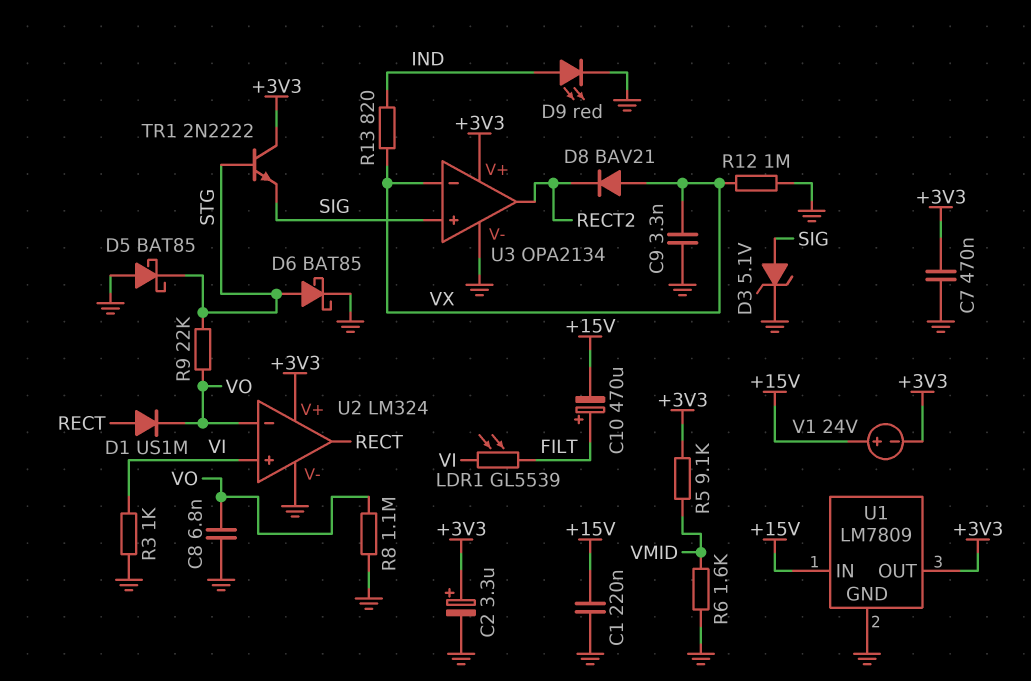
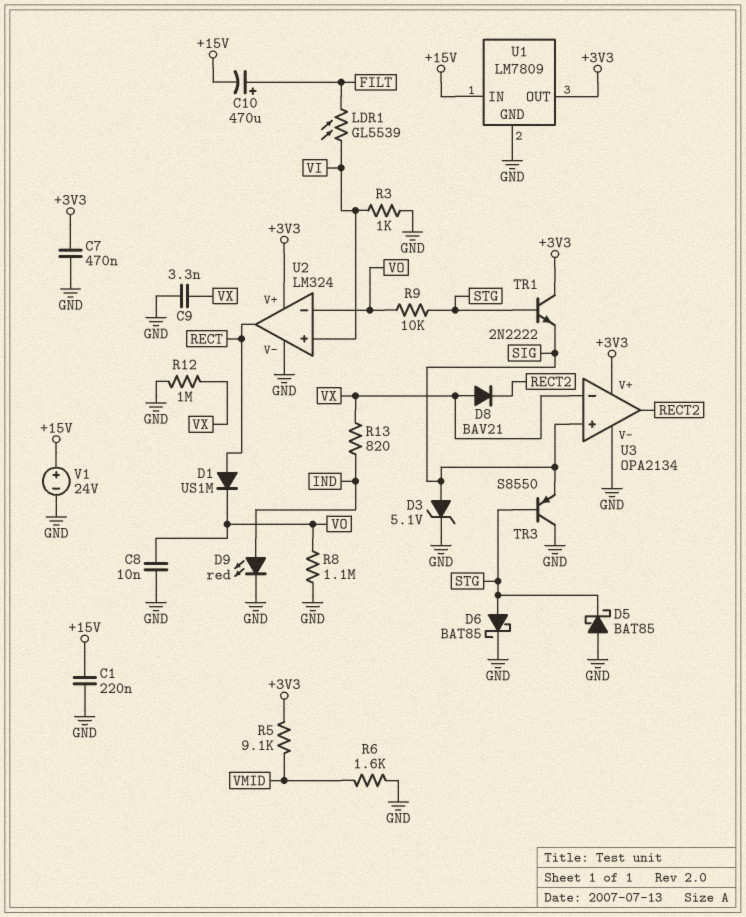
C2: 3.3uF (plus +3V3, minus GND) -> none
C8: 6.8nF (GND, VO) -> 10nF (GND, VO)
R9: 22k (STG, VO) -> 10k (STG, VO)
TR3: none -> PNP S8550 (B STG, C GND, E SIG)
V1: 24V (plus +15V, minus +3V3) -> 24V (plus +15V, minus GND)

